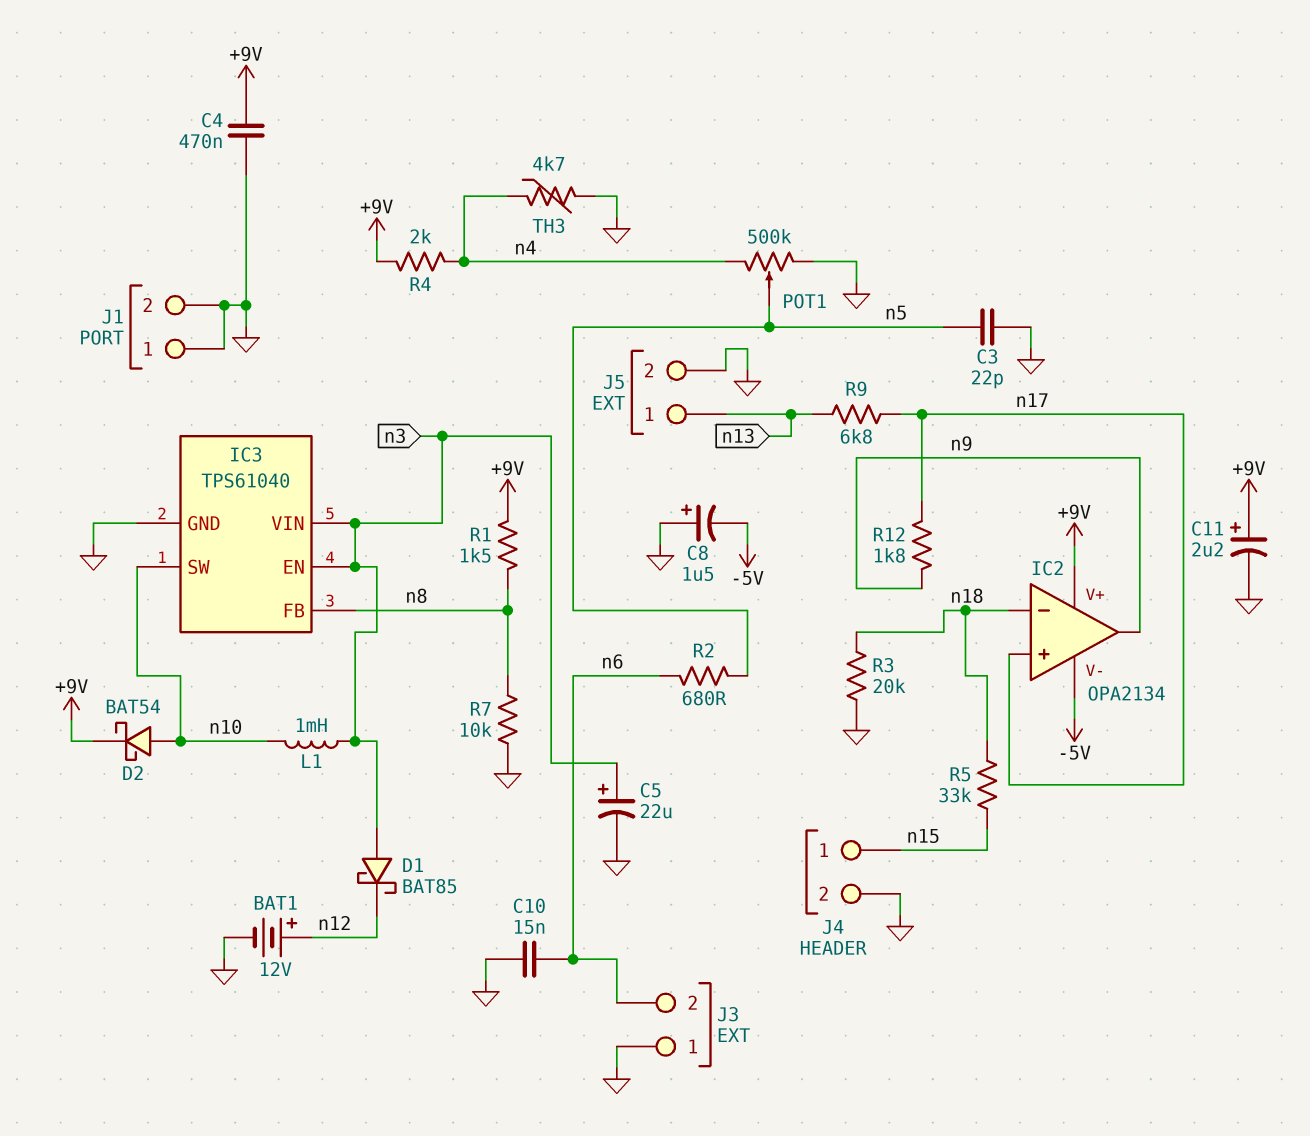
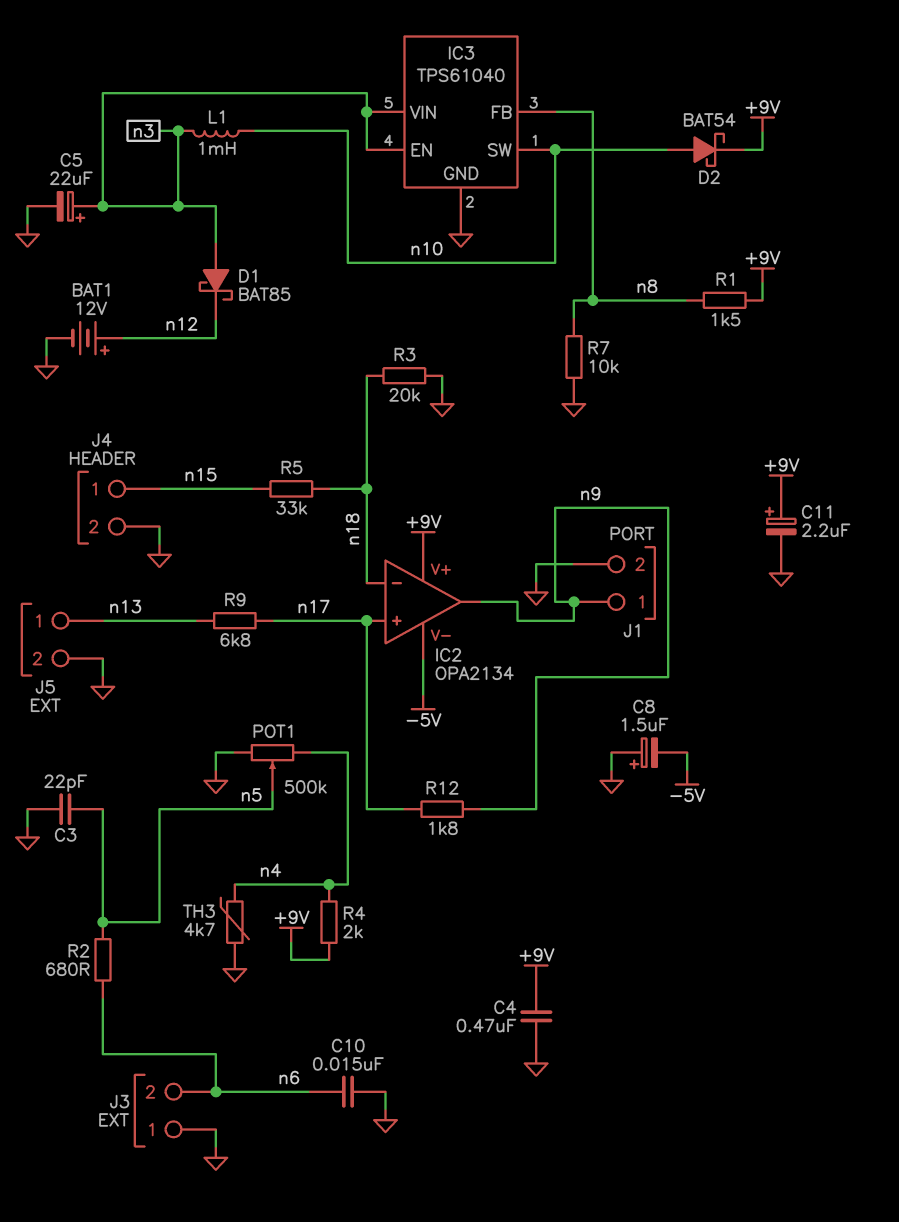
J1 pin 1: GND -> n9

